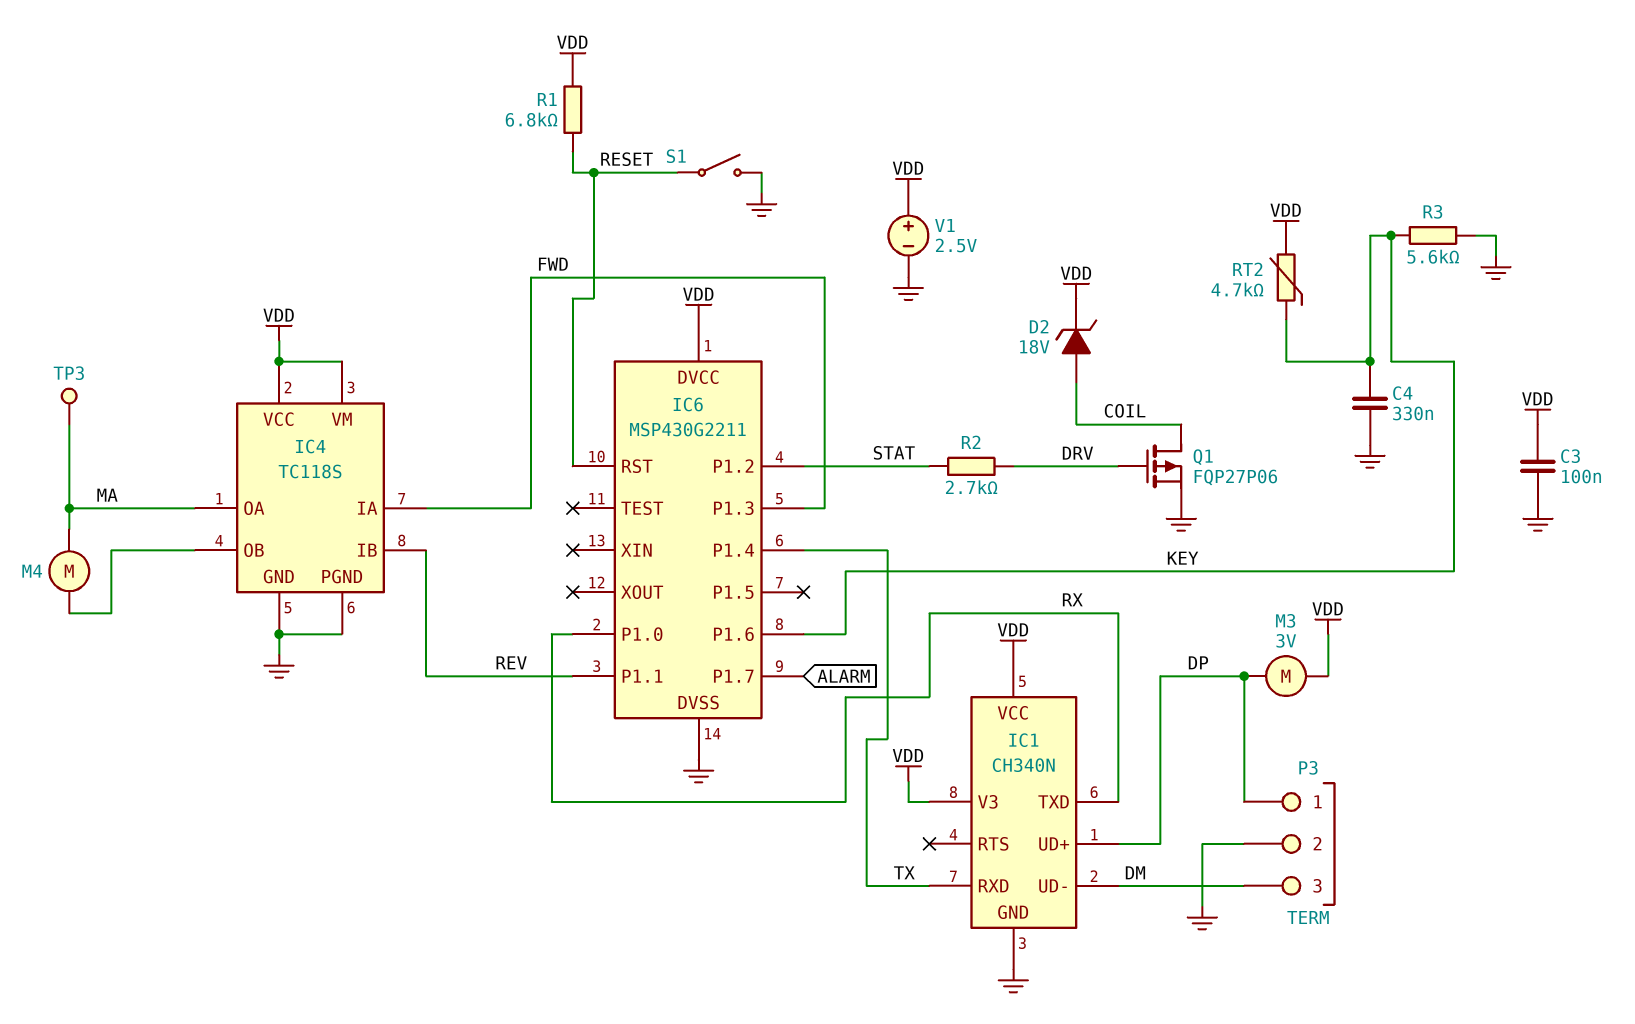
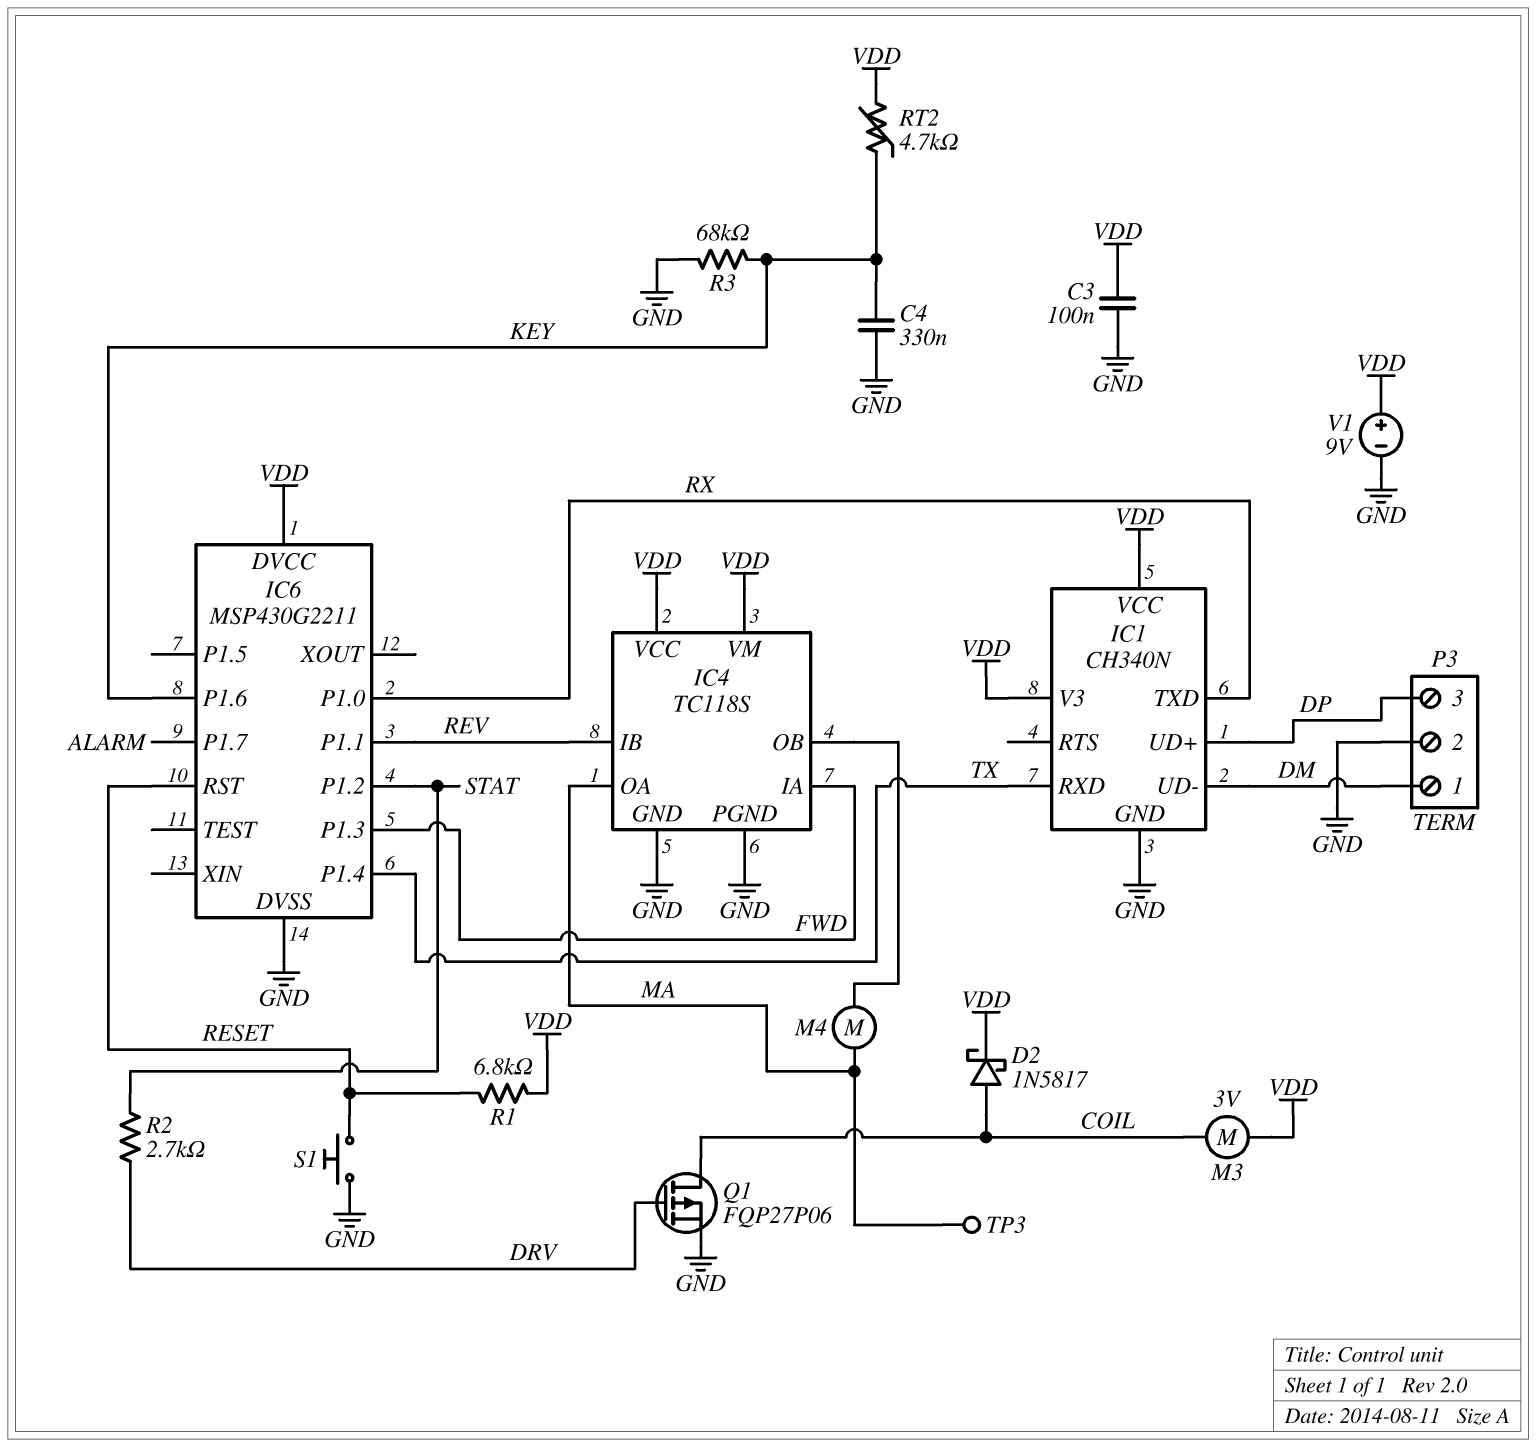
D2: zener 18V (A COIL, K VDD) -> schottky 1N5817 (A COIL, K VDD)
M3: motor 3V (DP, VDD) -> motor 3V (COIL, VDD)
P3 pin 1: DP -> DM
P3 pin 3: DM -> DP
R3: 5.6k (GND, KEY) -> 68k (GND, KEY)
S1: switch (GND, RESET) -> button (GND, RESET)
V1: 2.5V (plus VDD, minus GND) -> 9V (plus VDD, minus GND)

